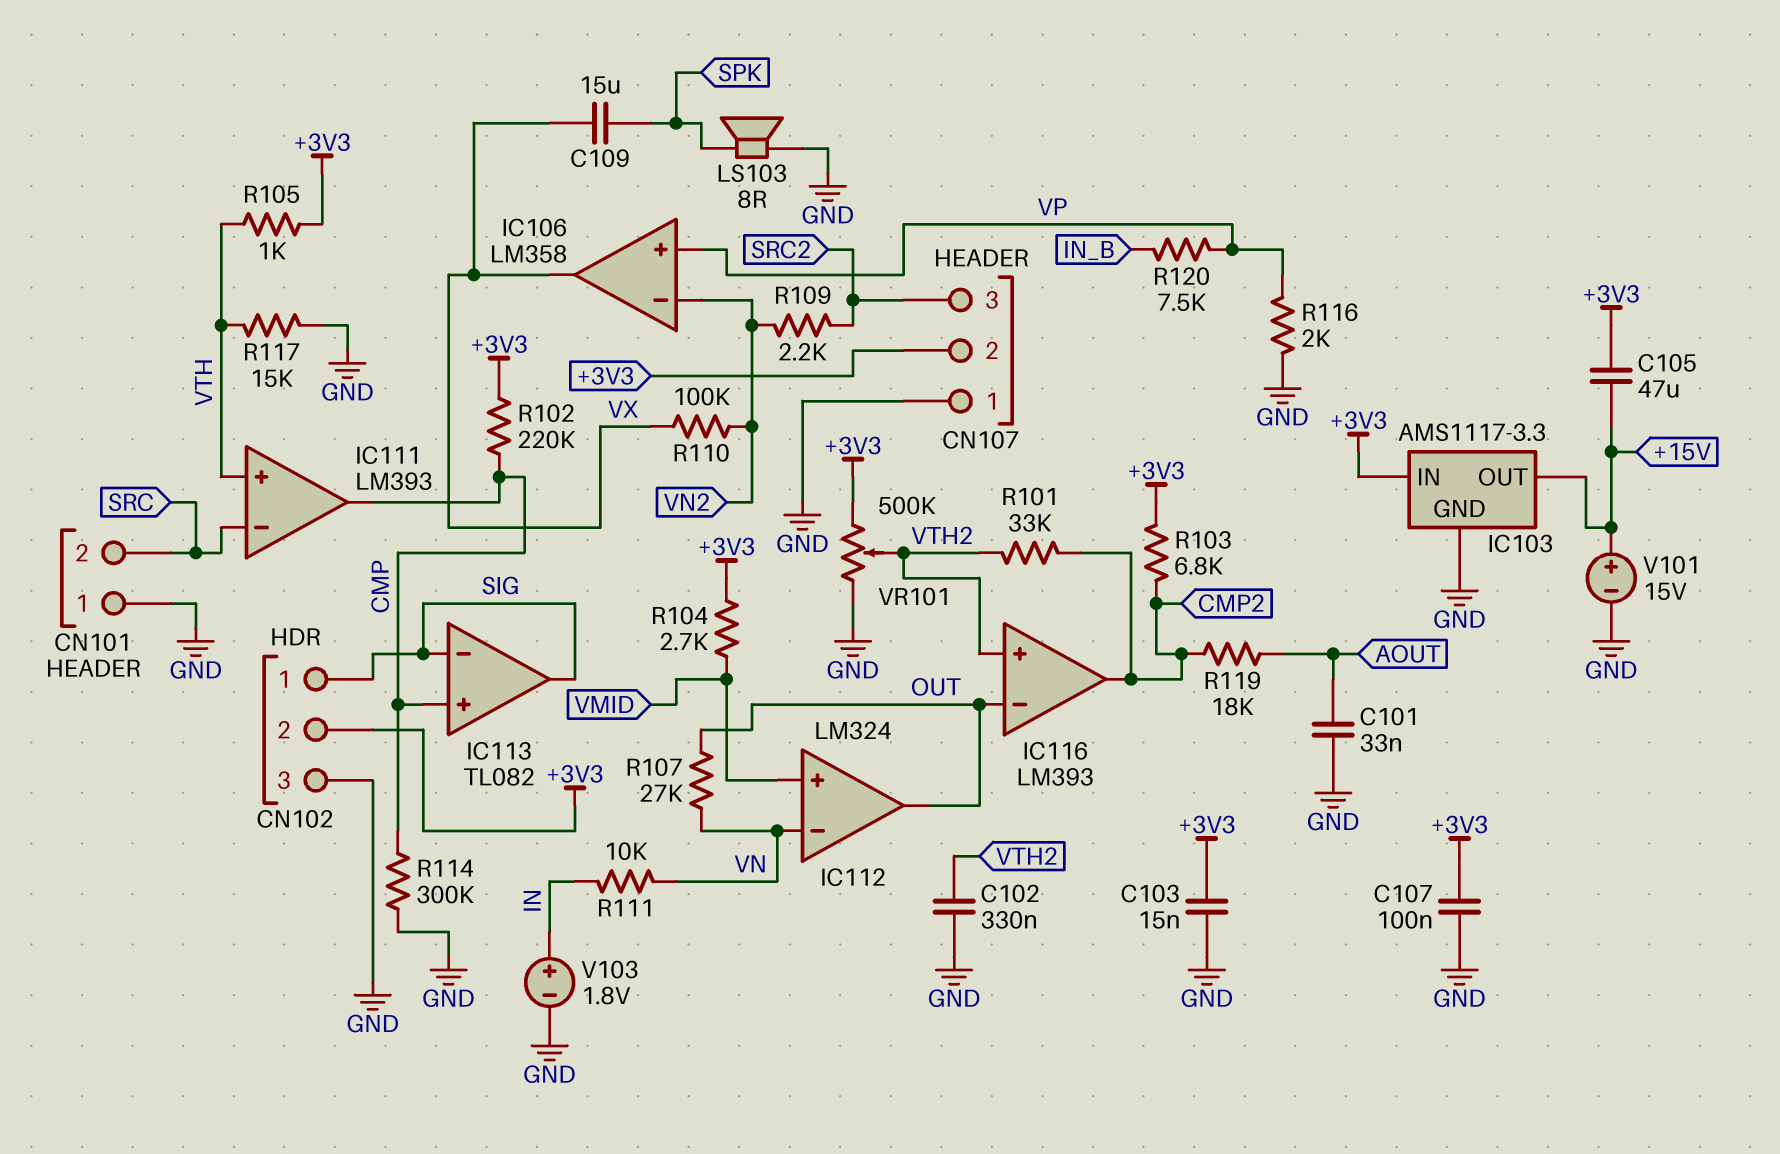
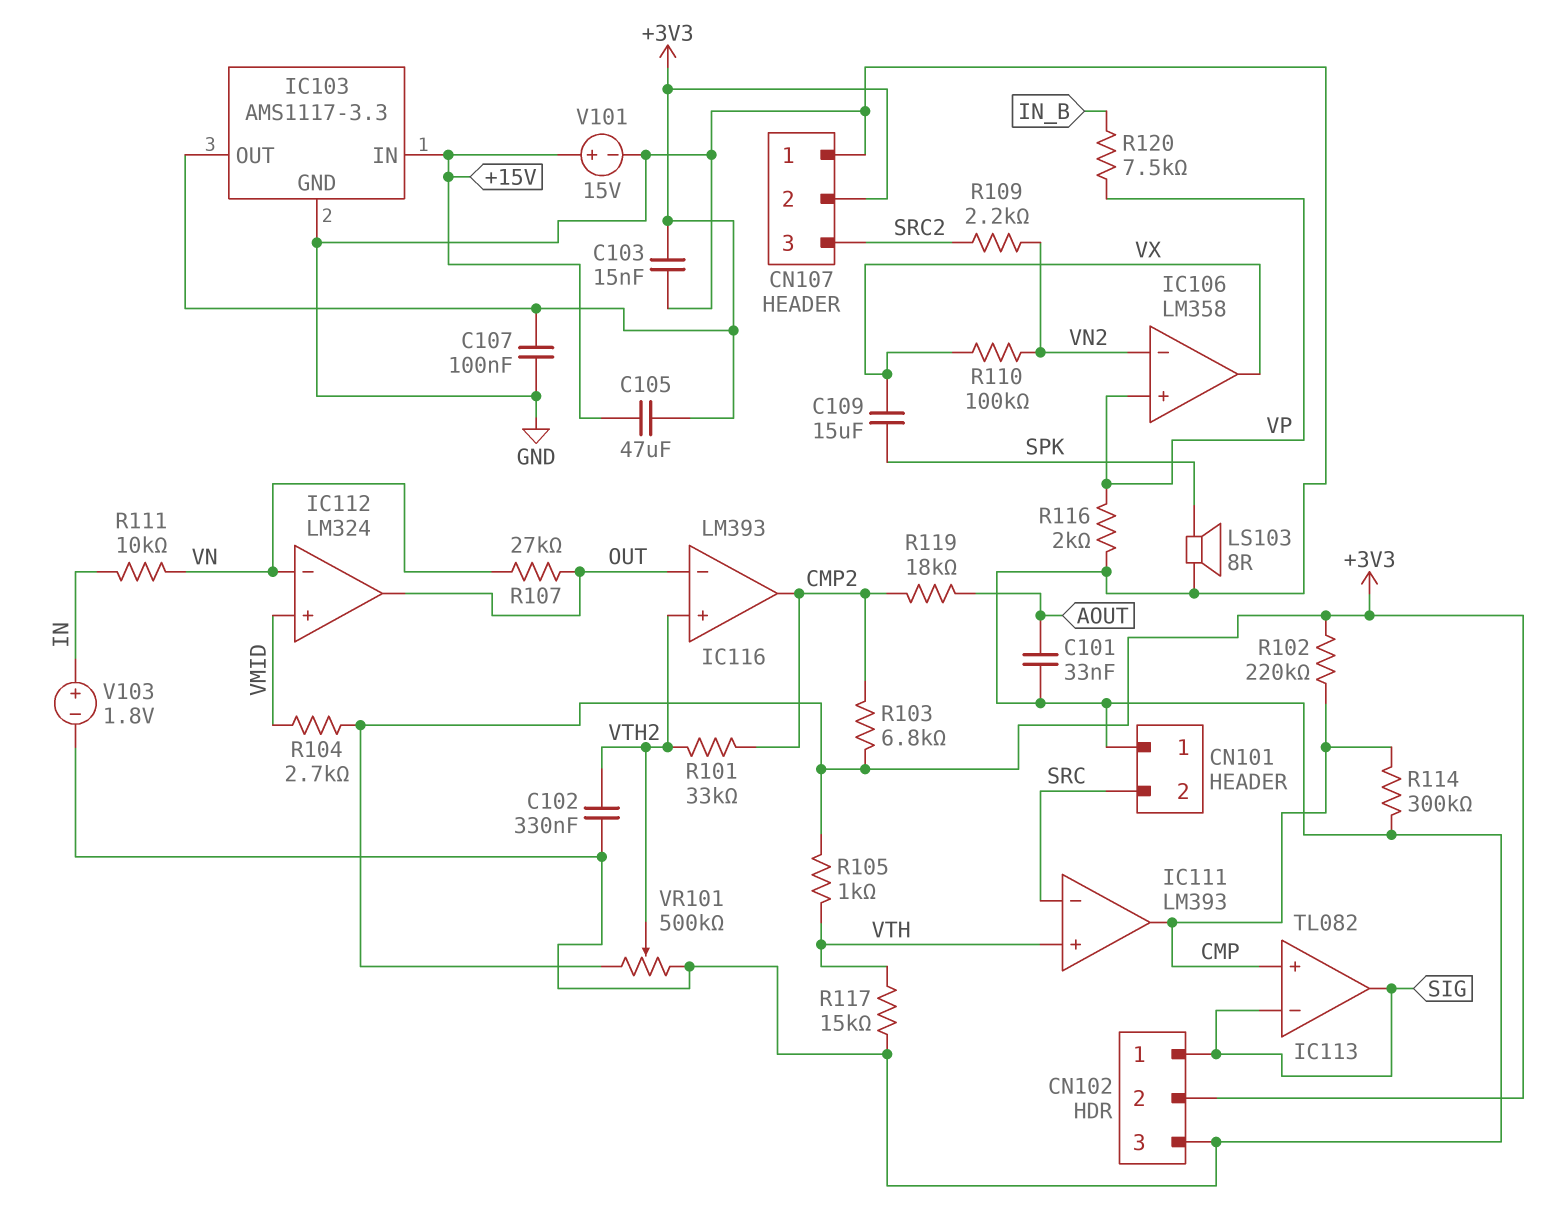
IC103 pin IN: +3V3 -> +15V
IC103 pin OUT: +15V -> +3V3

